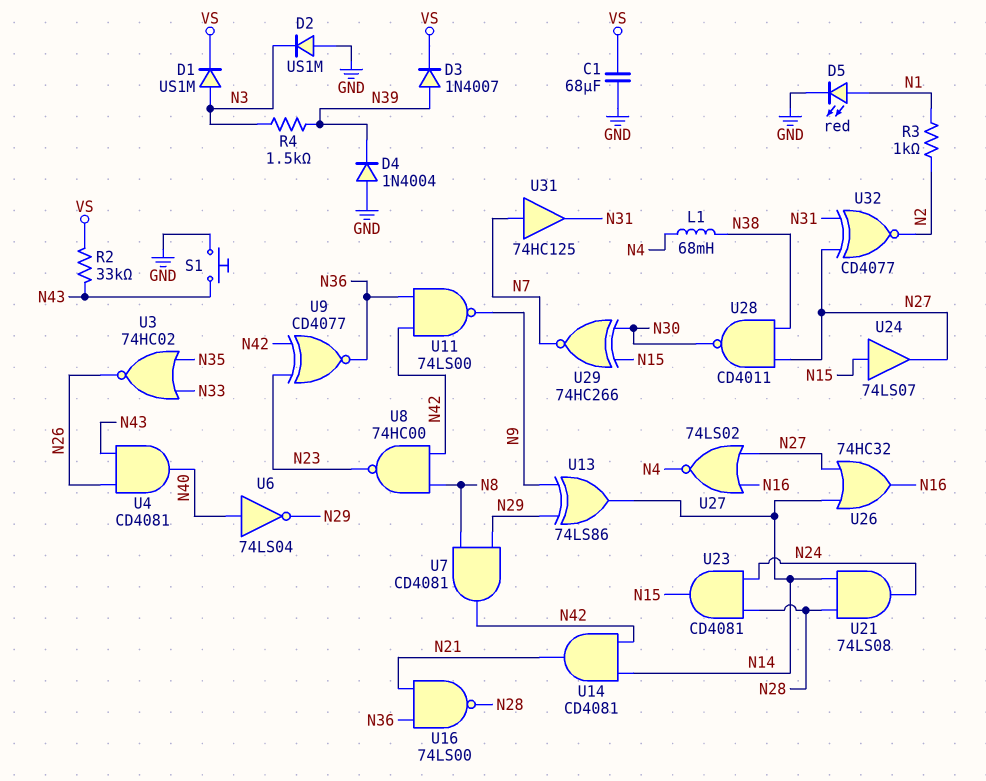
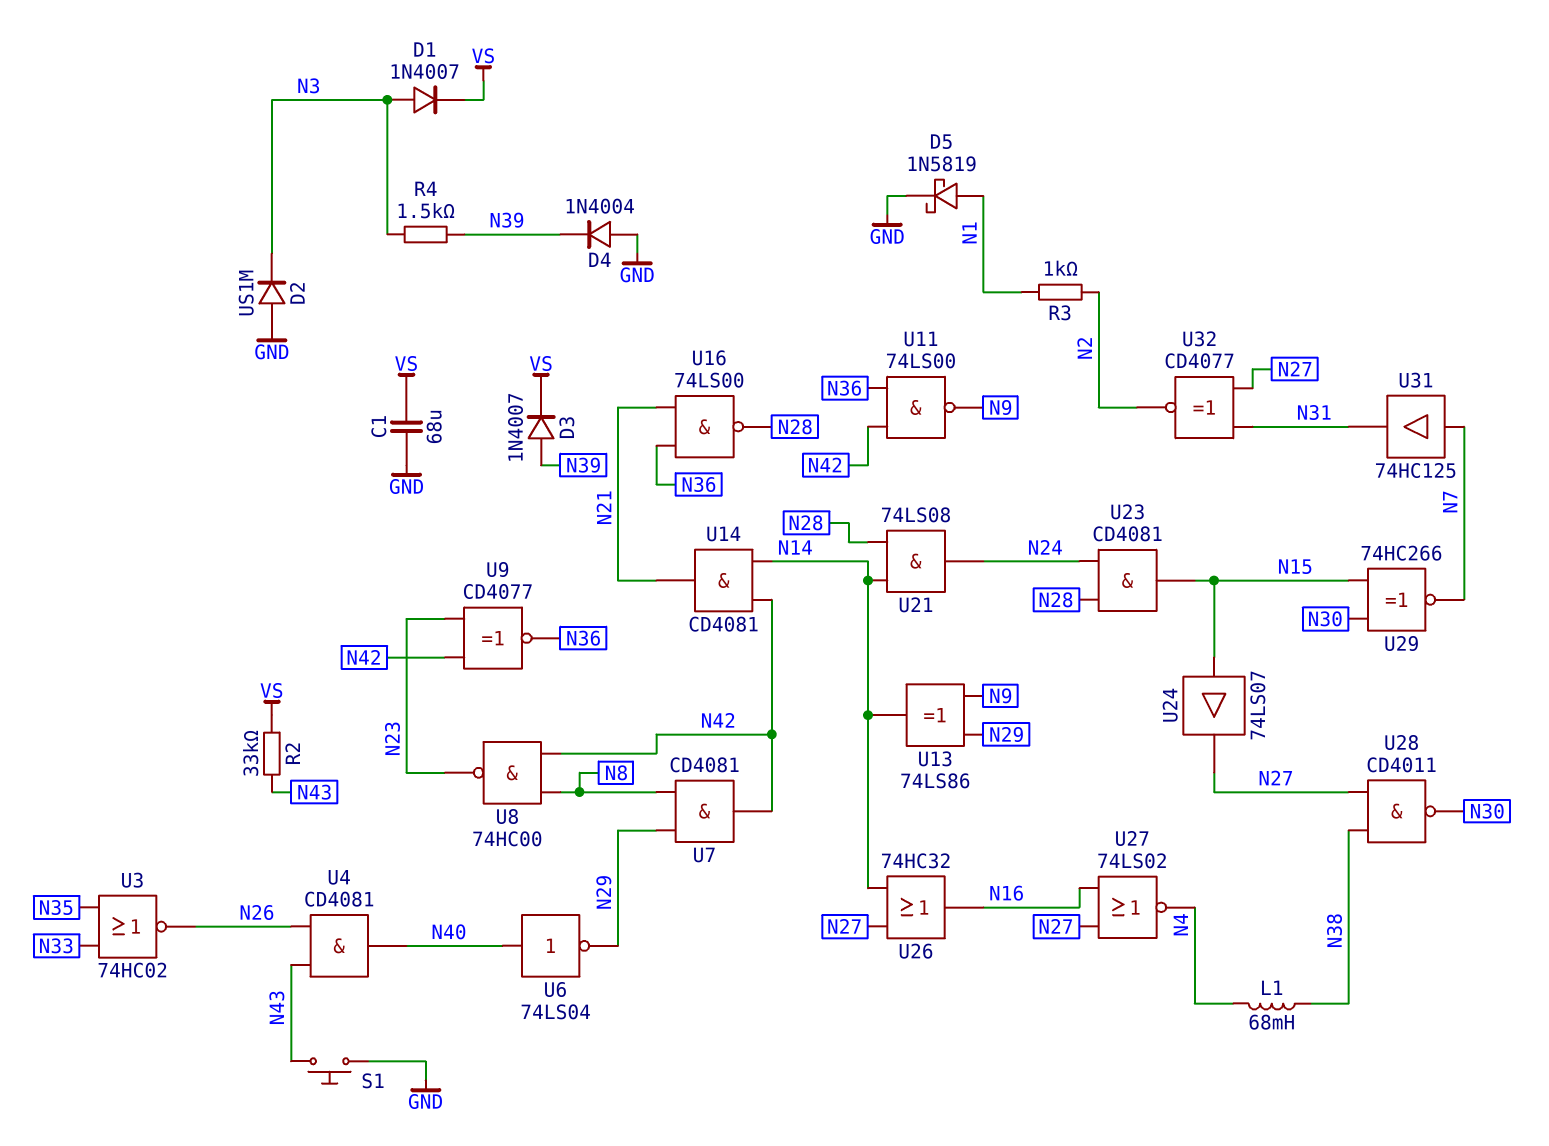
D1: diode US1M (A N3, K VS) -> diode 1N4007 (A N3, K VS)
D5: LED red (A N1, K GND) -> schottky 1N5819 (A N1, K GND)

